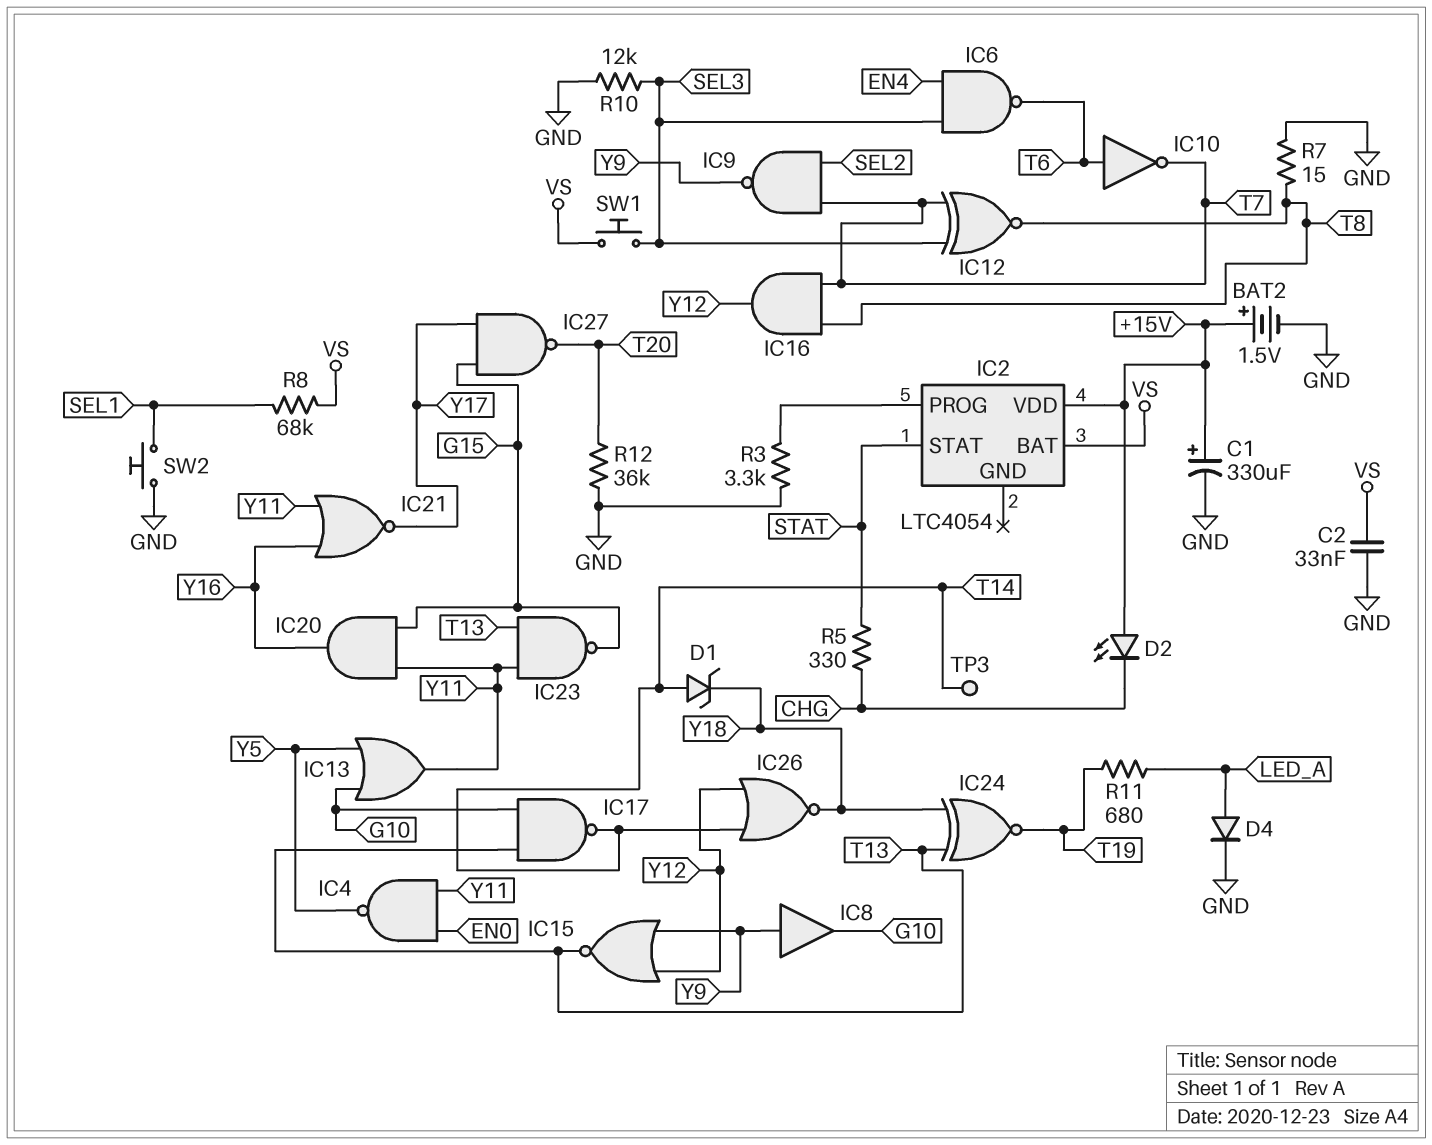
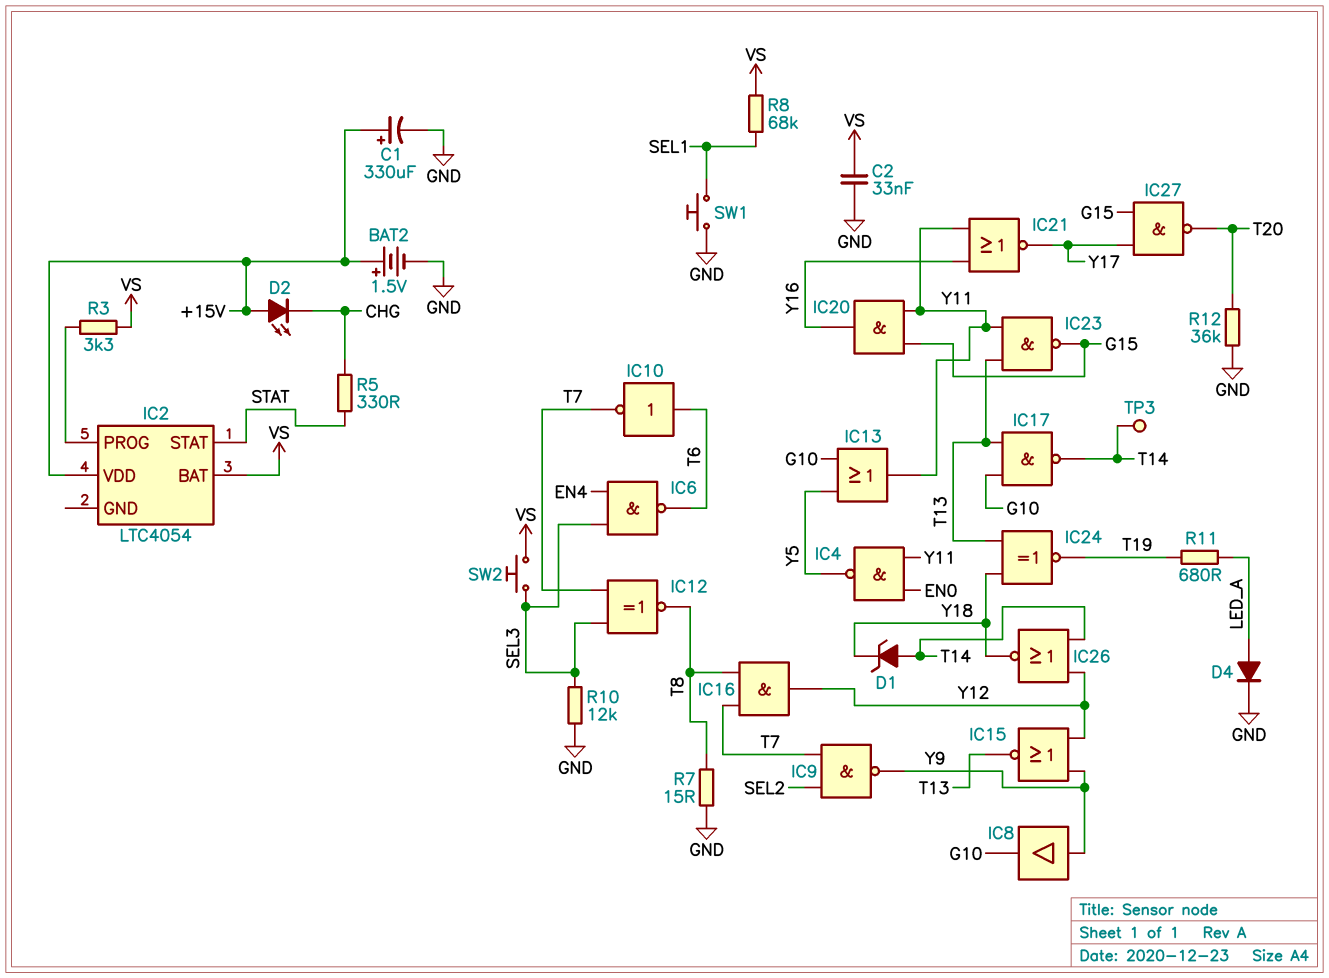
R3: 3.3k (GND, IC2/PROG) -> 3.3k (IC2/PROG, VS)
SW1: button (SEL3, VS) -> button (GND, SEL1)
SW2: button (GND, SEL1) -> button (SEL3, VS)

